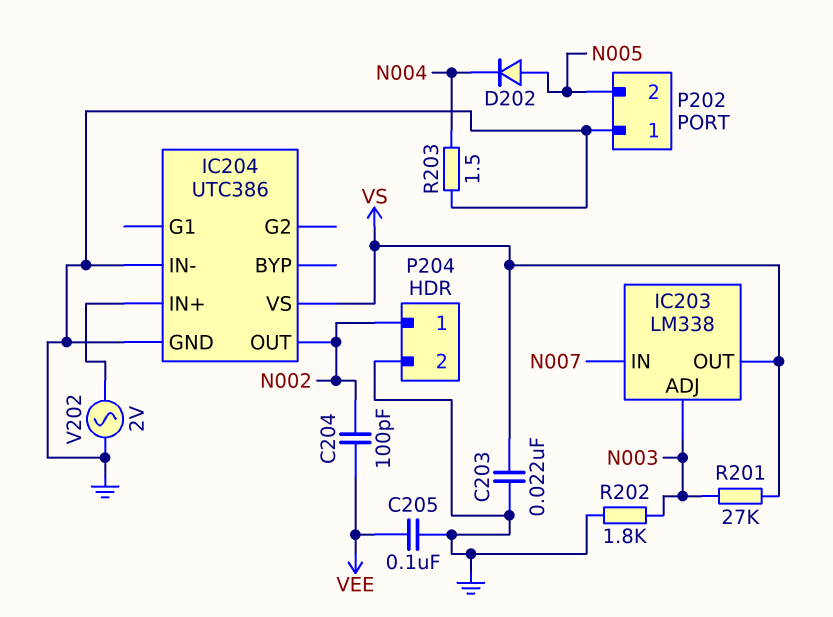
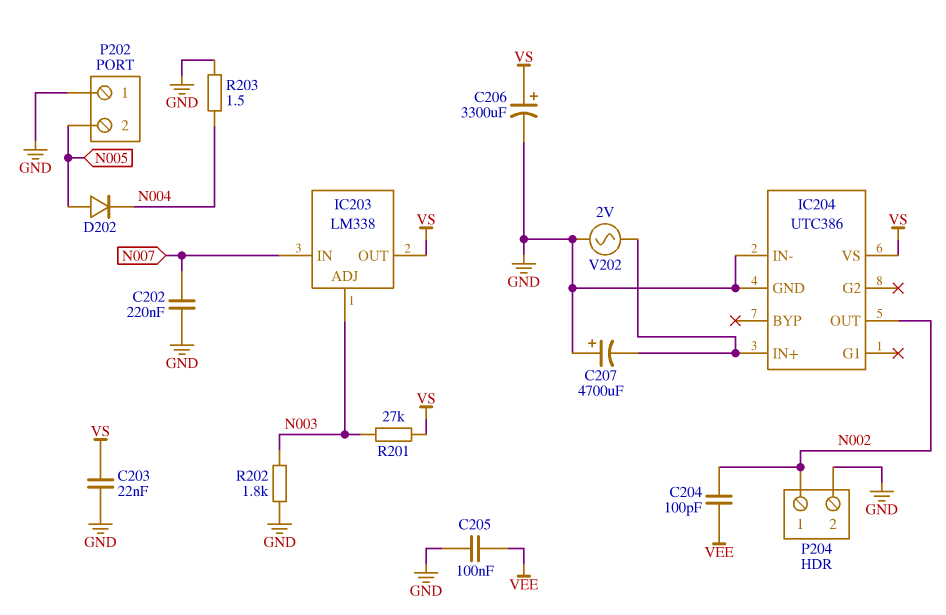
C202: none -> 220nF (GND, N007)
C206: none -> 3300uF (plus VS, minus GND)
C207: none -> 4700uF (plus GND, minus IC204/IN+)

